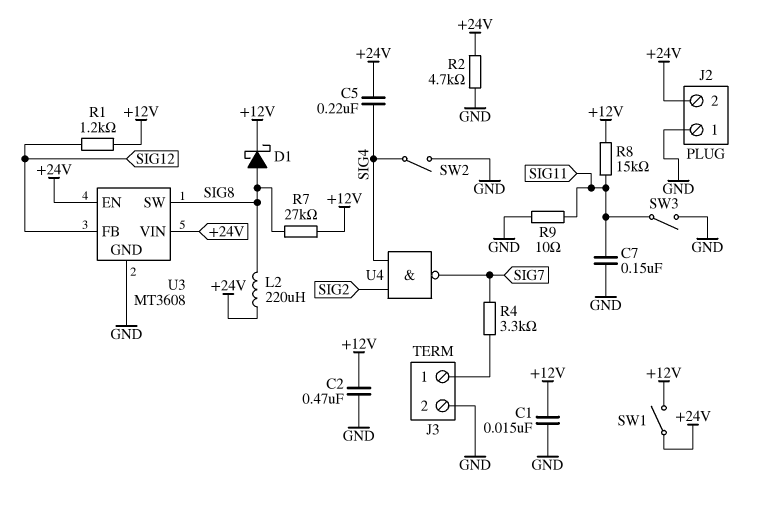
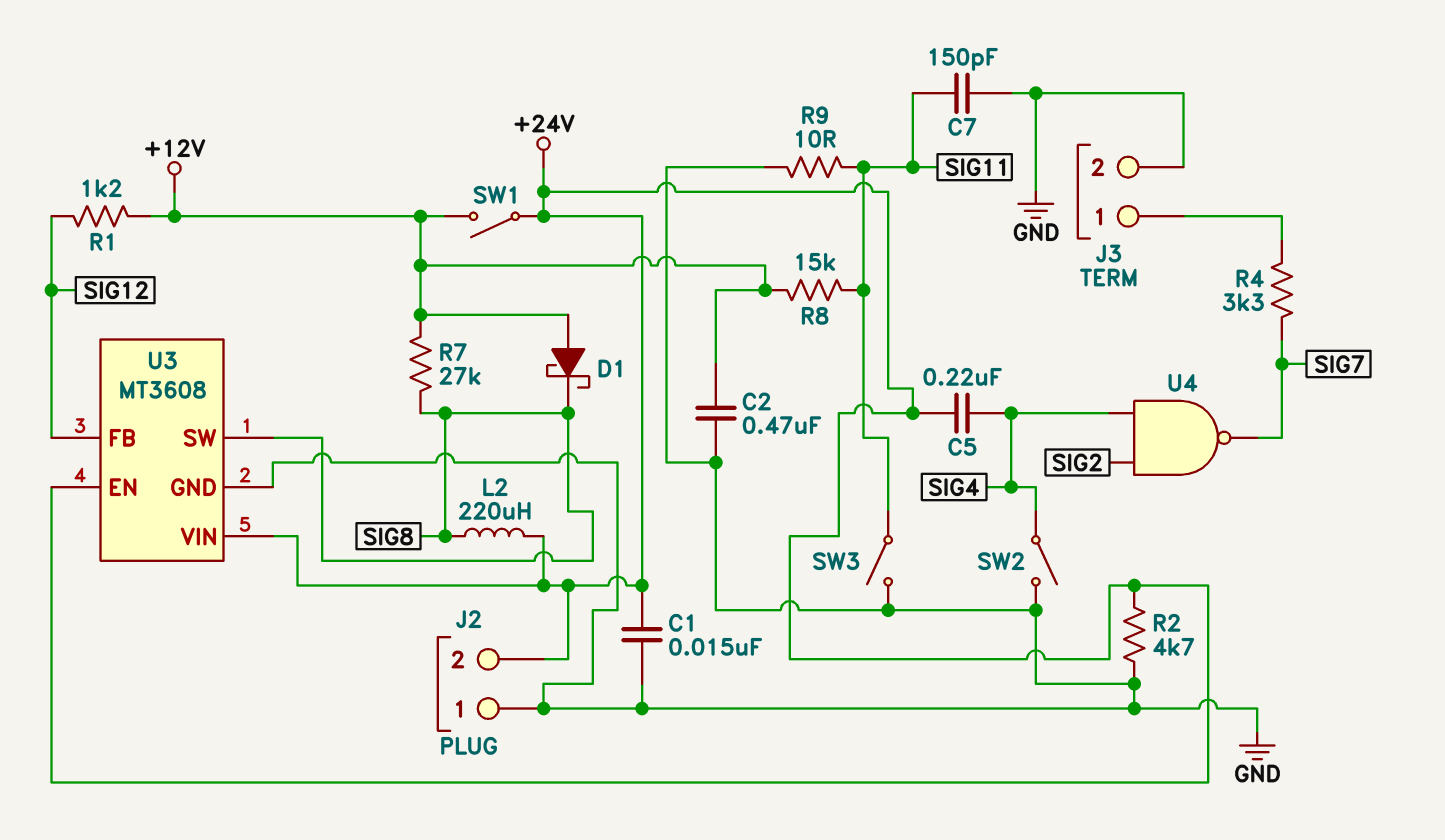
C1: 15nF (+12V, GND) -> 15nF (+24V, GND)
C7: 150nF (GND, SIG11) -> 150pF (GND, SIG11)
D1: schottky (A SIG8, K +12V) -> schottky (A +12V, K SIG8)

